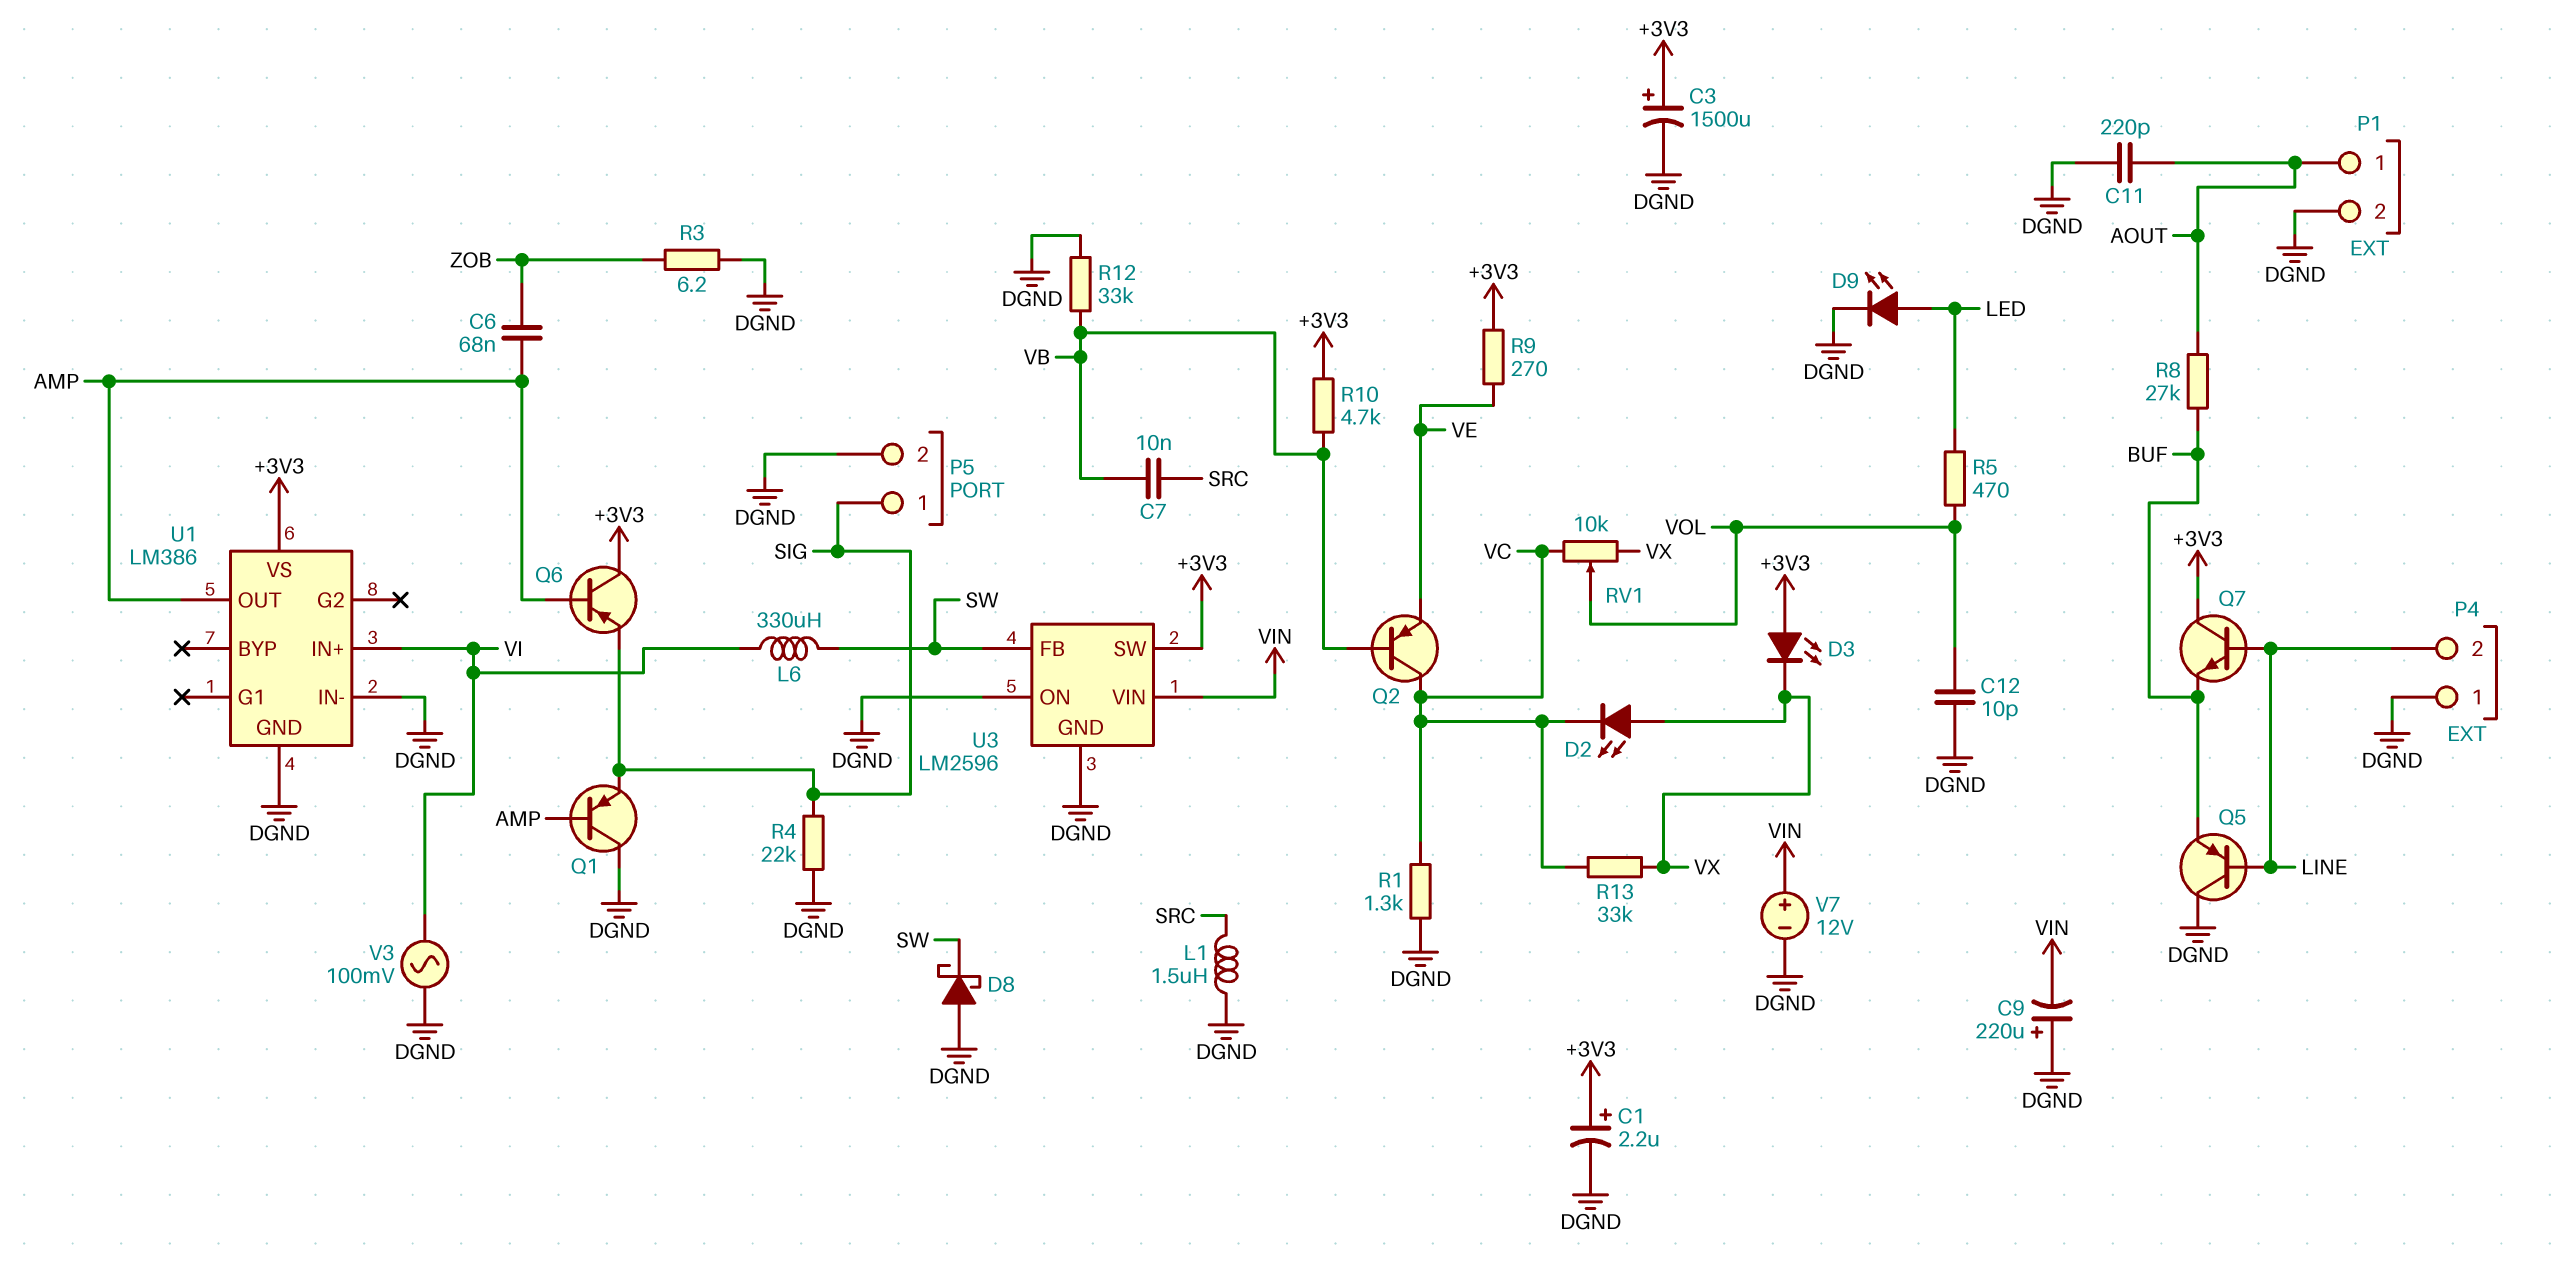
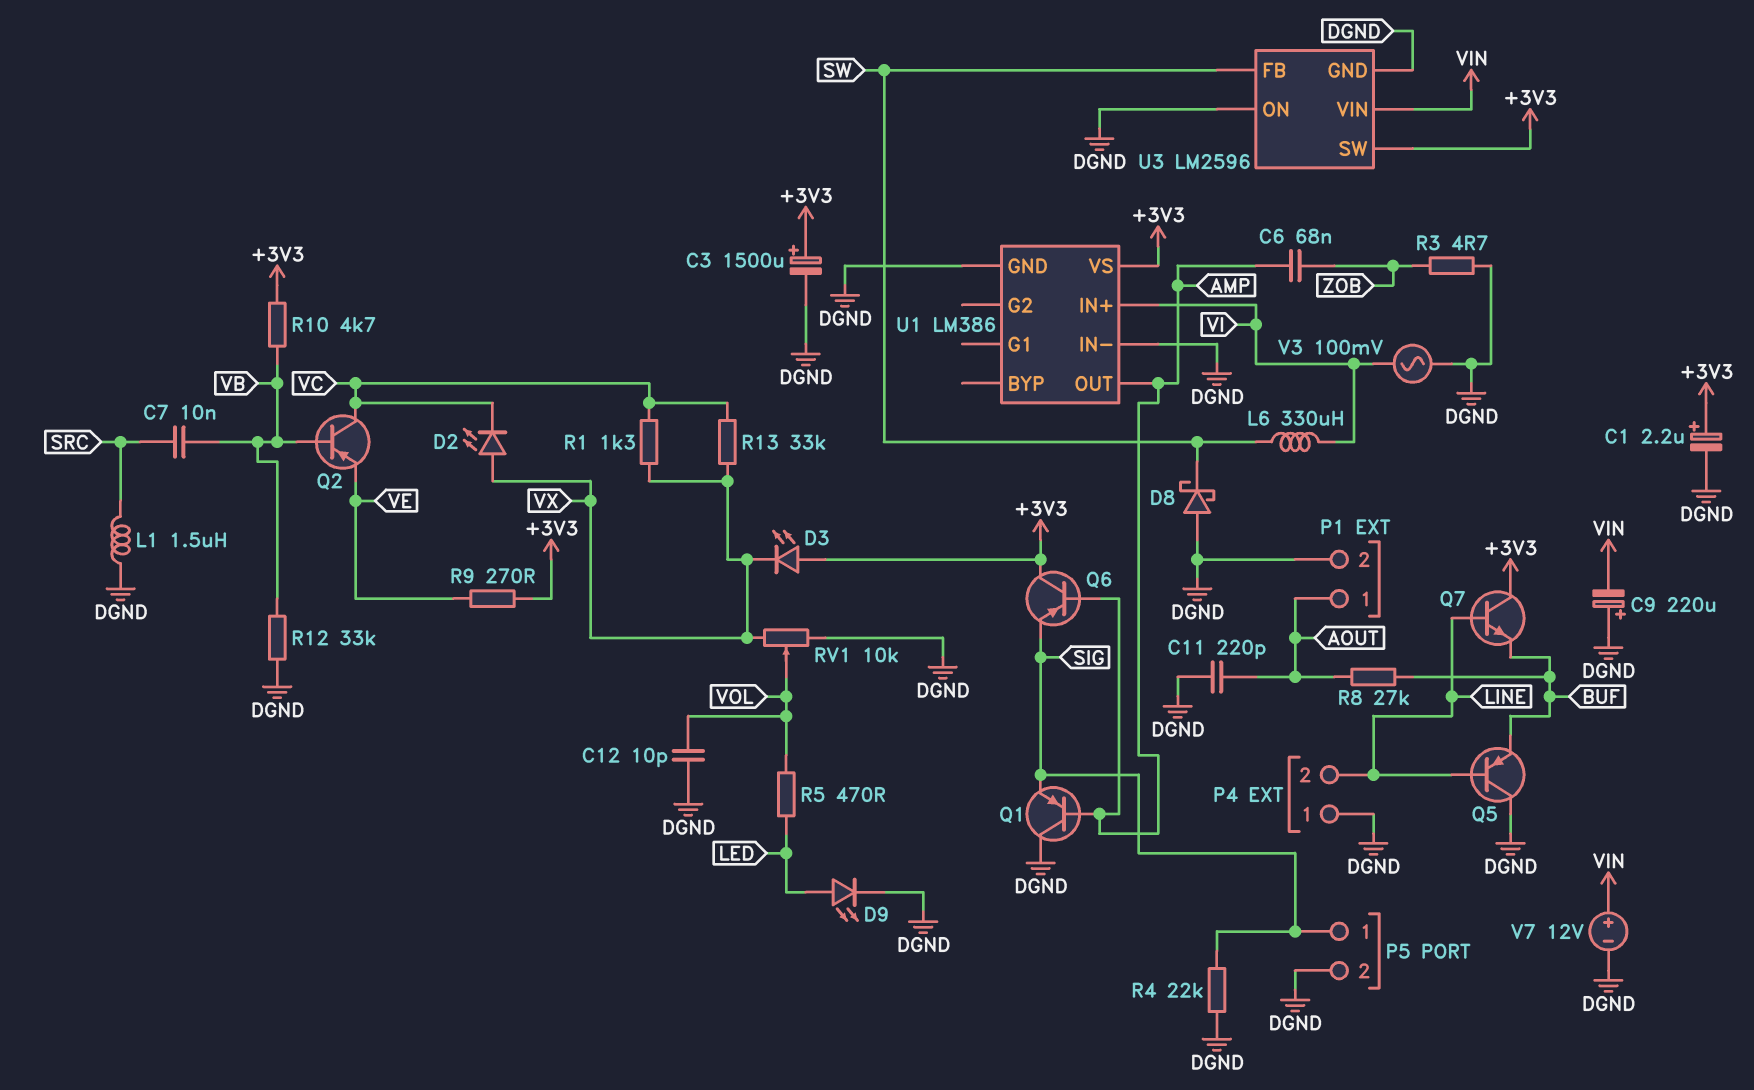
R1: 1.3k (DGND, VC) -> 1.3k (VC, VX)
R3: 6.2 (DGND, ZOB) -> 4.7 (DGND, ZOB)
RV1: 10k (VC, VX, wiper VOL) -> 10k (DGND, VX, wiper VOL)

